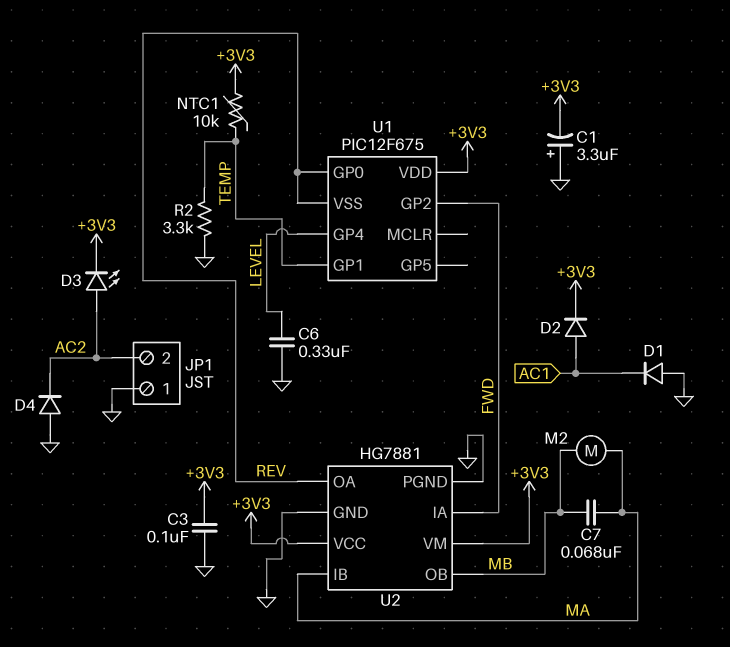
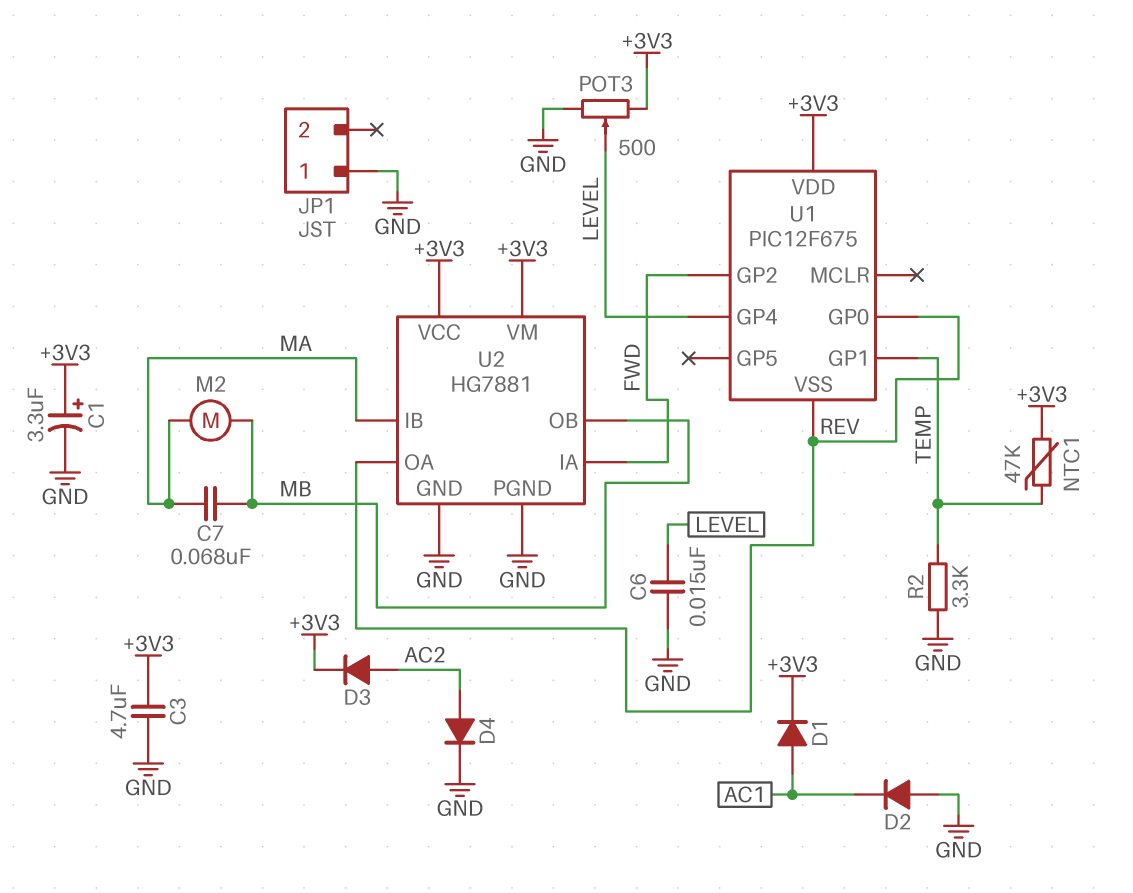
C1: 3.3uF (plus GND, minus +3V3) -> 3.3uF (plus +3V3, minus GND)
C3: 100nF (+3V3, GND) -> 4.7uF (+3V3, GND)
C6: 330nF (GND, LEVEL) -> 15nF (GND, LEVEL)
D1: diode (A GND, K AC1) -> diode (A AC1, K +3V3)
D2: diode (A AC1, K +3V3) -> diode (A GND, K AC1)
D3: LED (A AC2, K +3V3) -> diode (A AC2, K +3V3)
D4: diode (A GND, K AC2) -> diode (A AC2, K GND)
JP1 pin 2: AC2 -> none
NTC1: 10k (+3V3, TEMP) -> 47k (+3V3, TEMP)
POT3: none -> 500 (+3V3, GND, wiper LEVEL)

